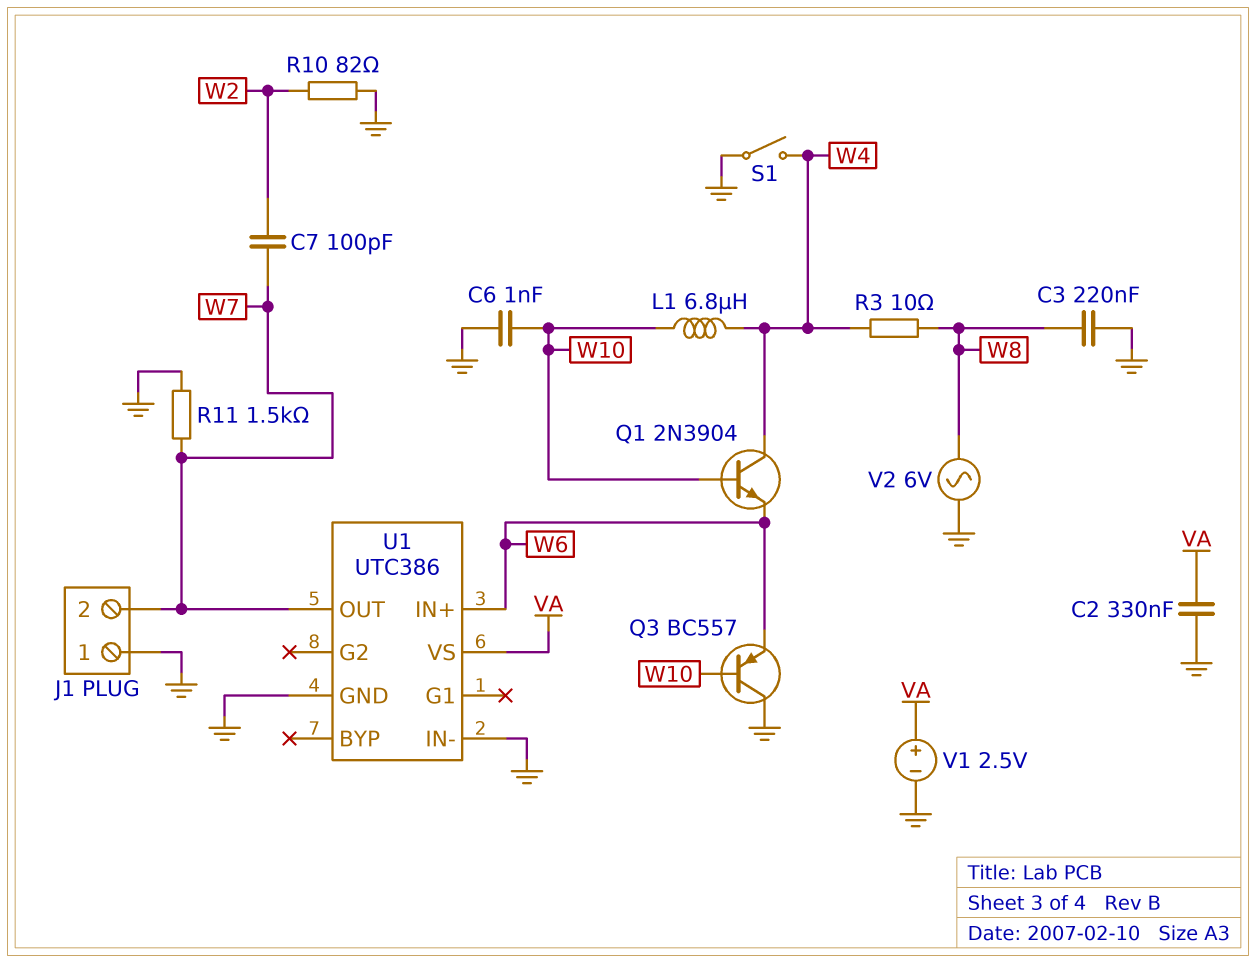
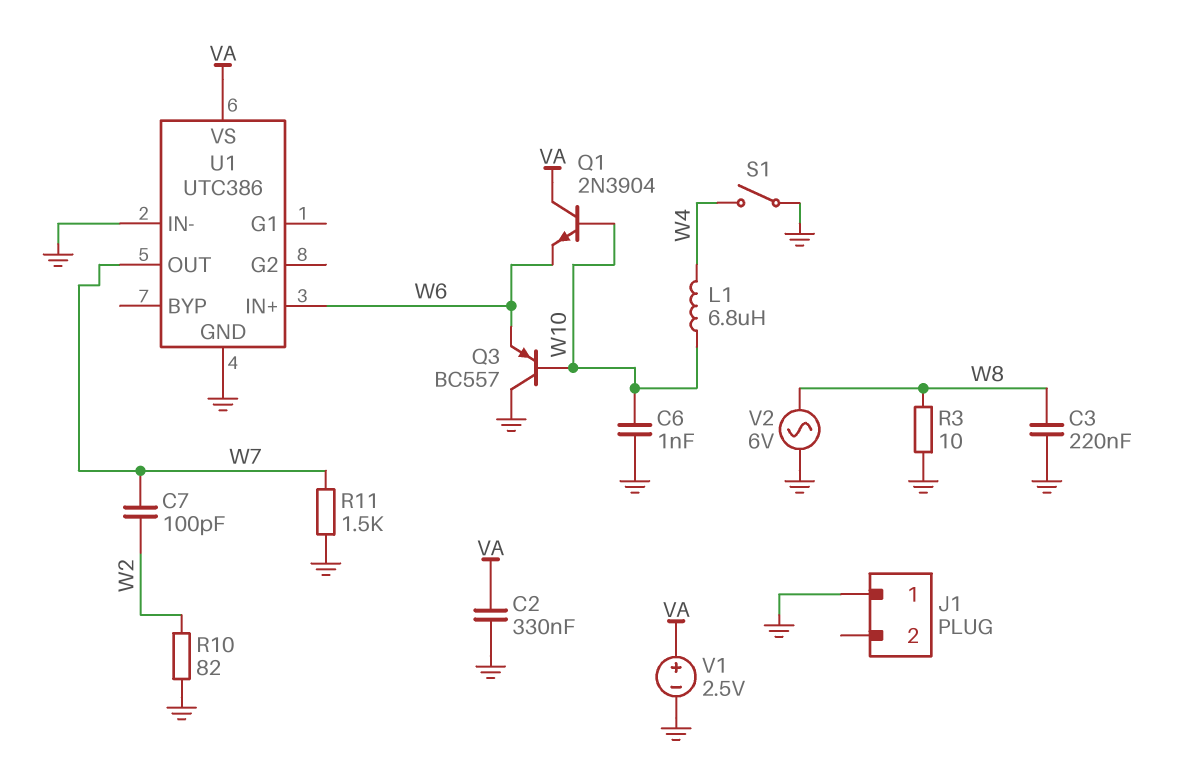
J1 pin 2: W7 -> none
Q1: NPN 2N3904 (B W10, C W4, E W6) -> NPN 2N3904 (B W10, C VA, E W6)
R3: 10 (W4, W8) -> 10 (GND, W8)

